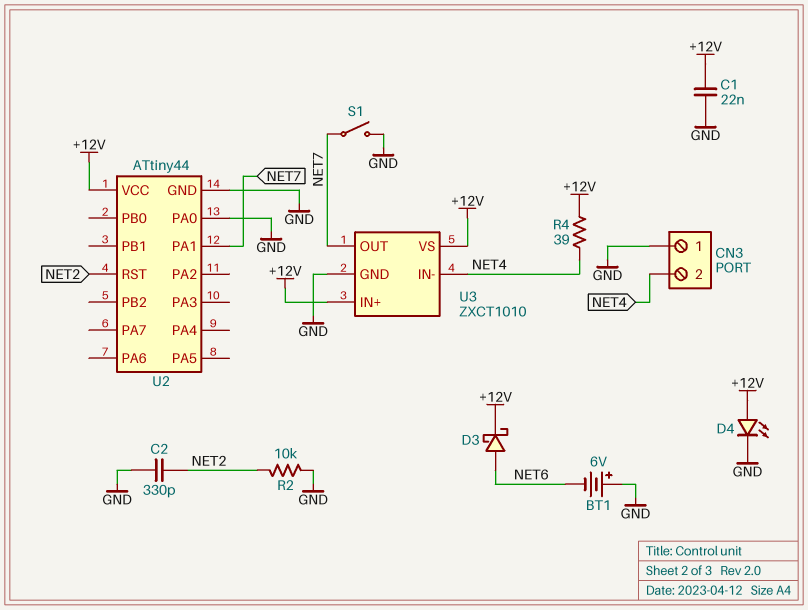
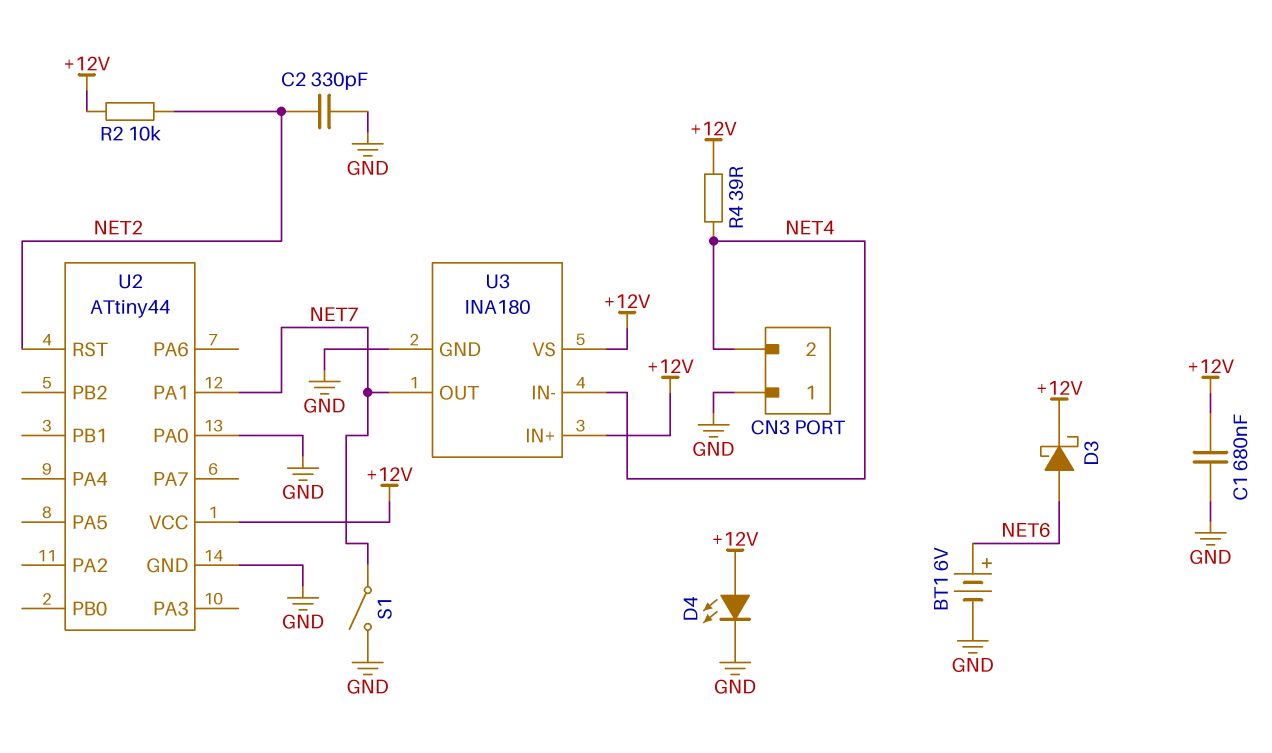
BT1: 6V (plus GND, minus NET6) -> 6V (plus NET6, minus GND)
C1: 22nF (+12V, GND) -> 680nF (+12V, GND)
R2: 10k (GND, NET2) -> 10k (+12V, NET2)
U3: ZXCT1010 -> INA180

